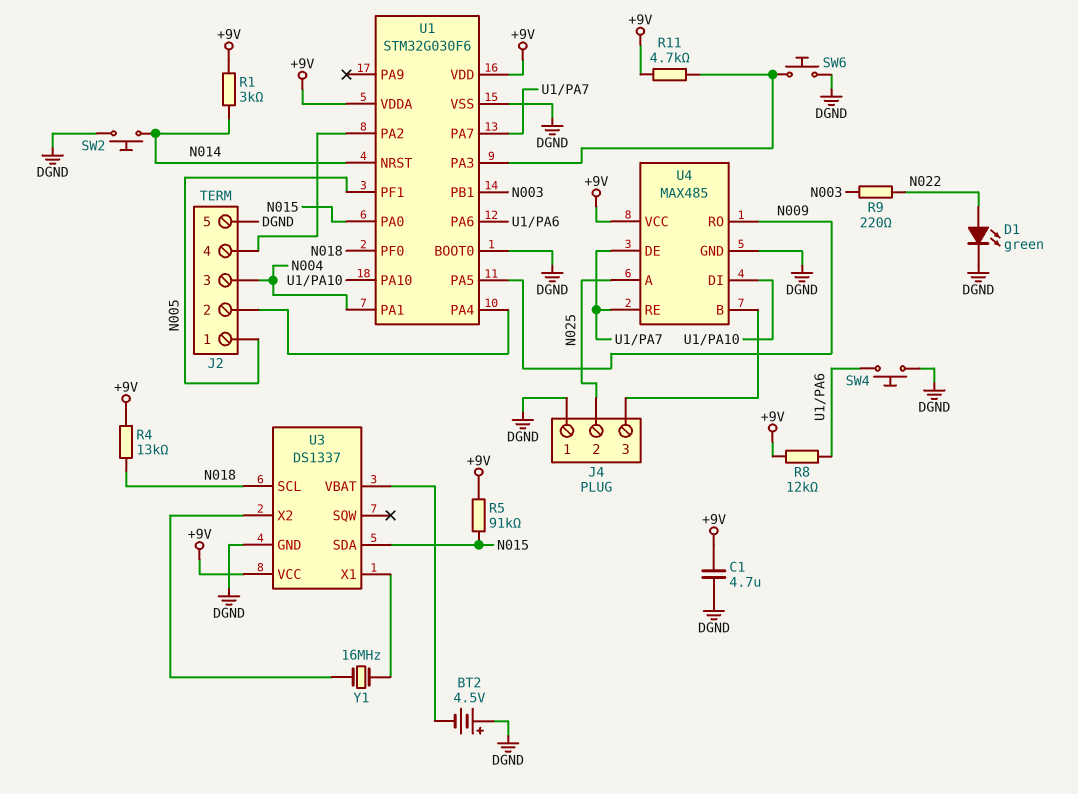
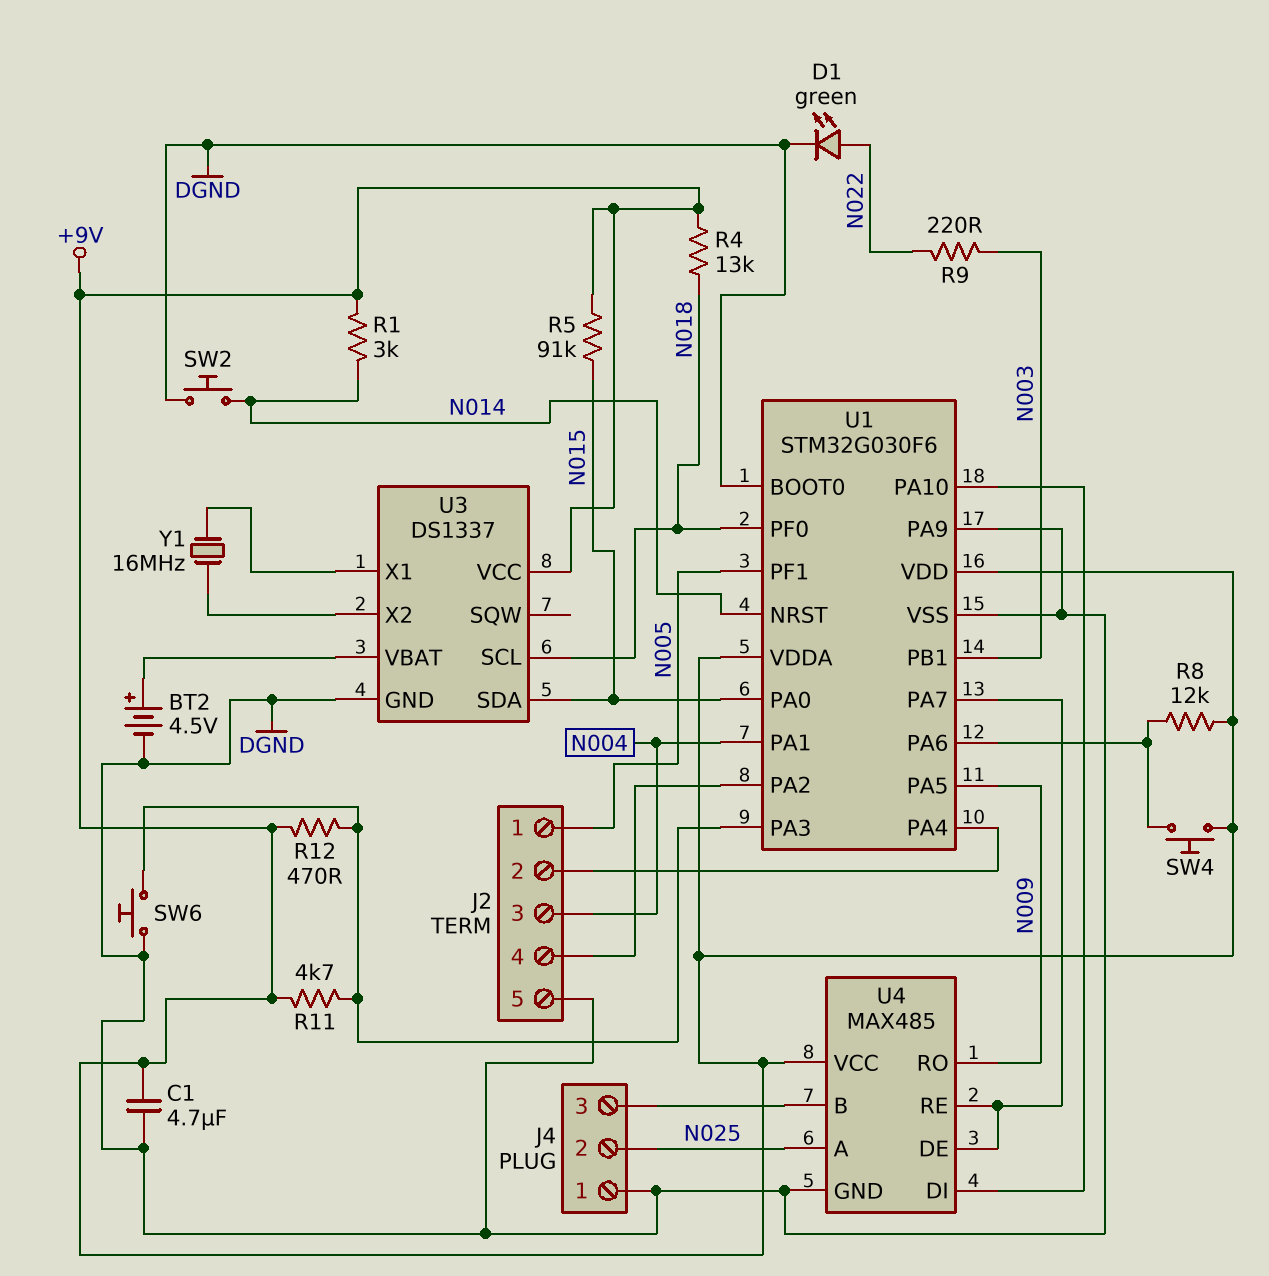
BT2: 4.5V (plus DGND, minus U3/VBAT) -> 4.5V (plus U3/VBAT, minus DGND)
R12: none -> 470 (+9V, U1/PA3)
SW4: button (DGND, U1/PA6) -> button (+9V, U1/PA6)
U1 pin PA9: none -> DGND

